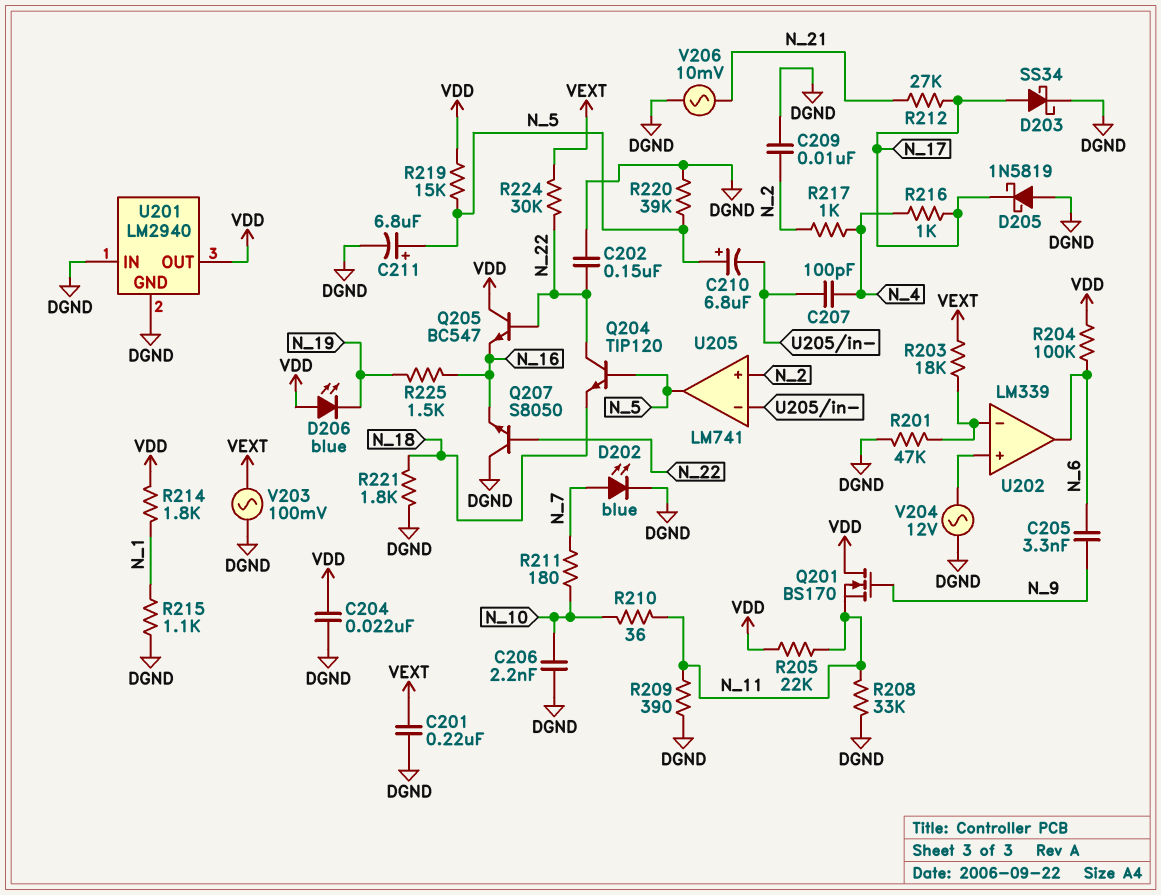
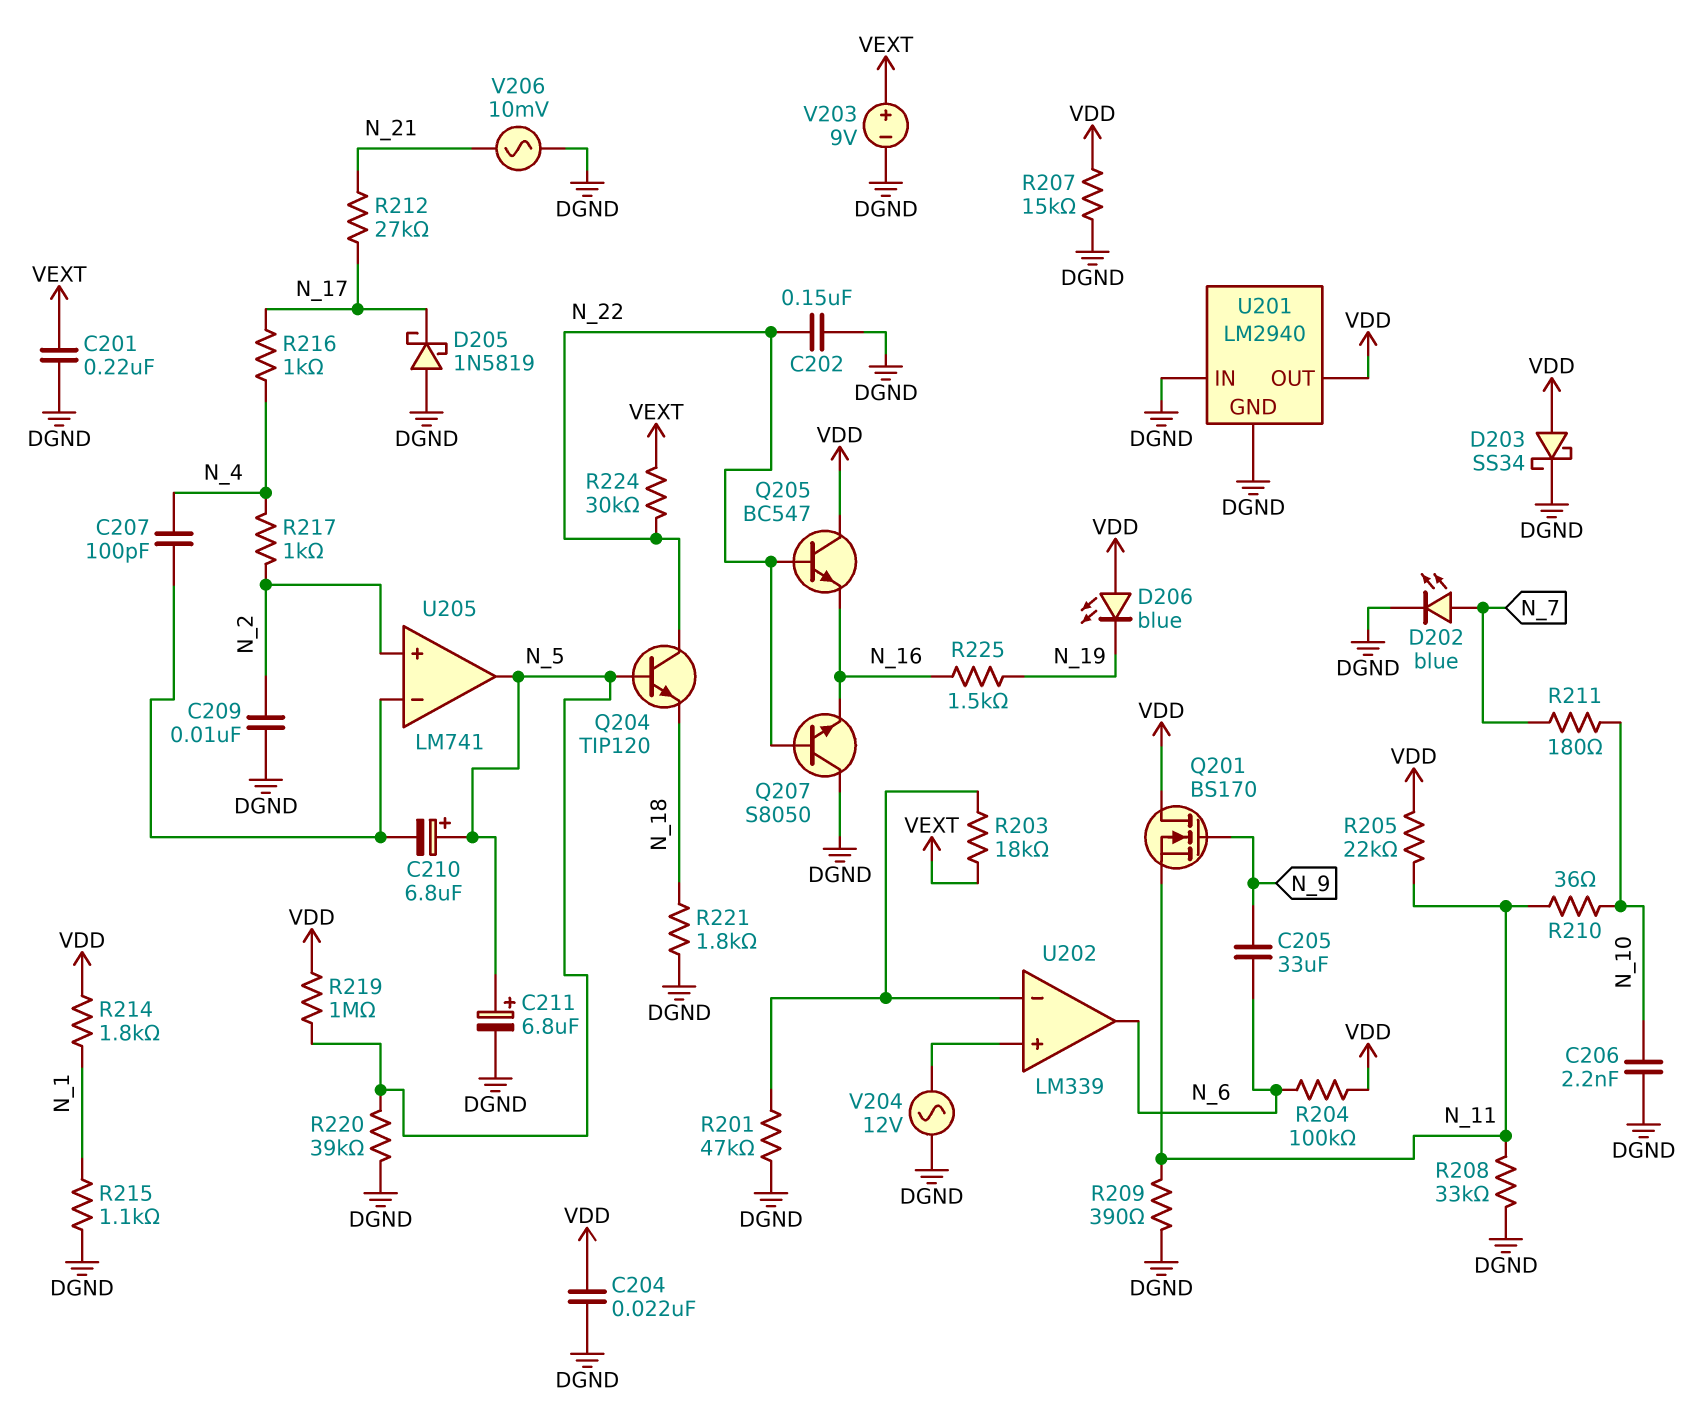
C205: 3.3nF (N_6, N_9) -> 33uF (N_6, N_9)
D203: schottky SS34 (A N_17, K DGND) -> schottky SS34 (A VDD, K DGND)
R207: none -> 15k (DGND, VDD)
R219: 15k (N_5, VDD) -> 1M (N_5, VDD)
V203: AC 100mV (DGND, VEXT) -> 9V (plus VEXT, minus DGND)

